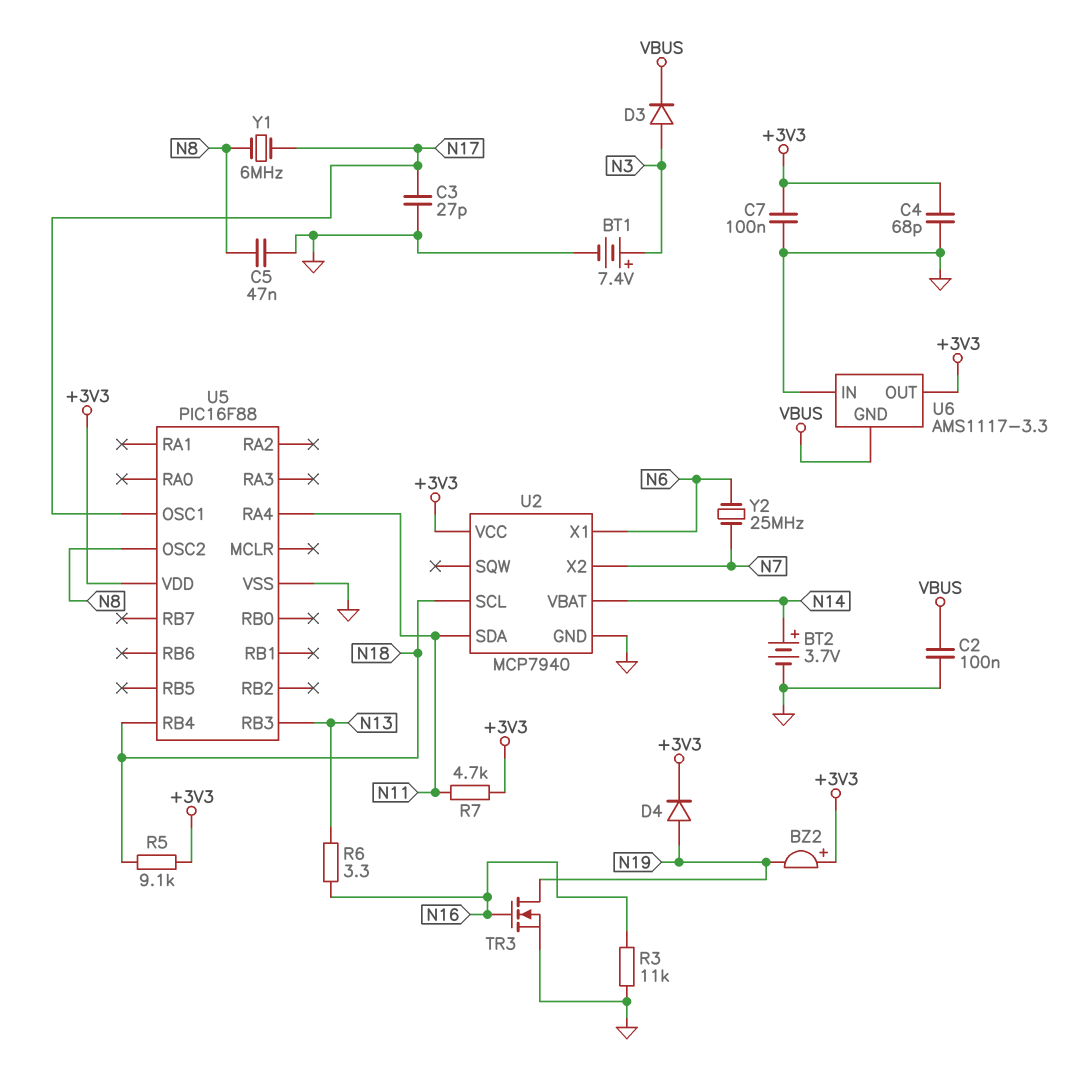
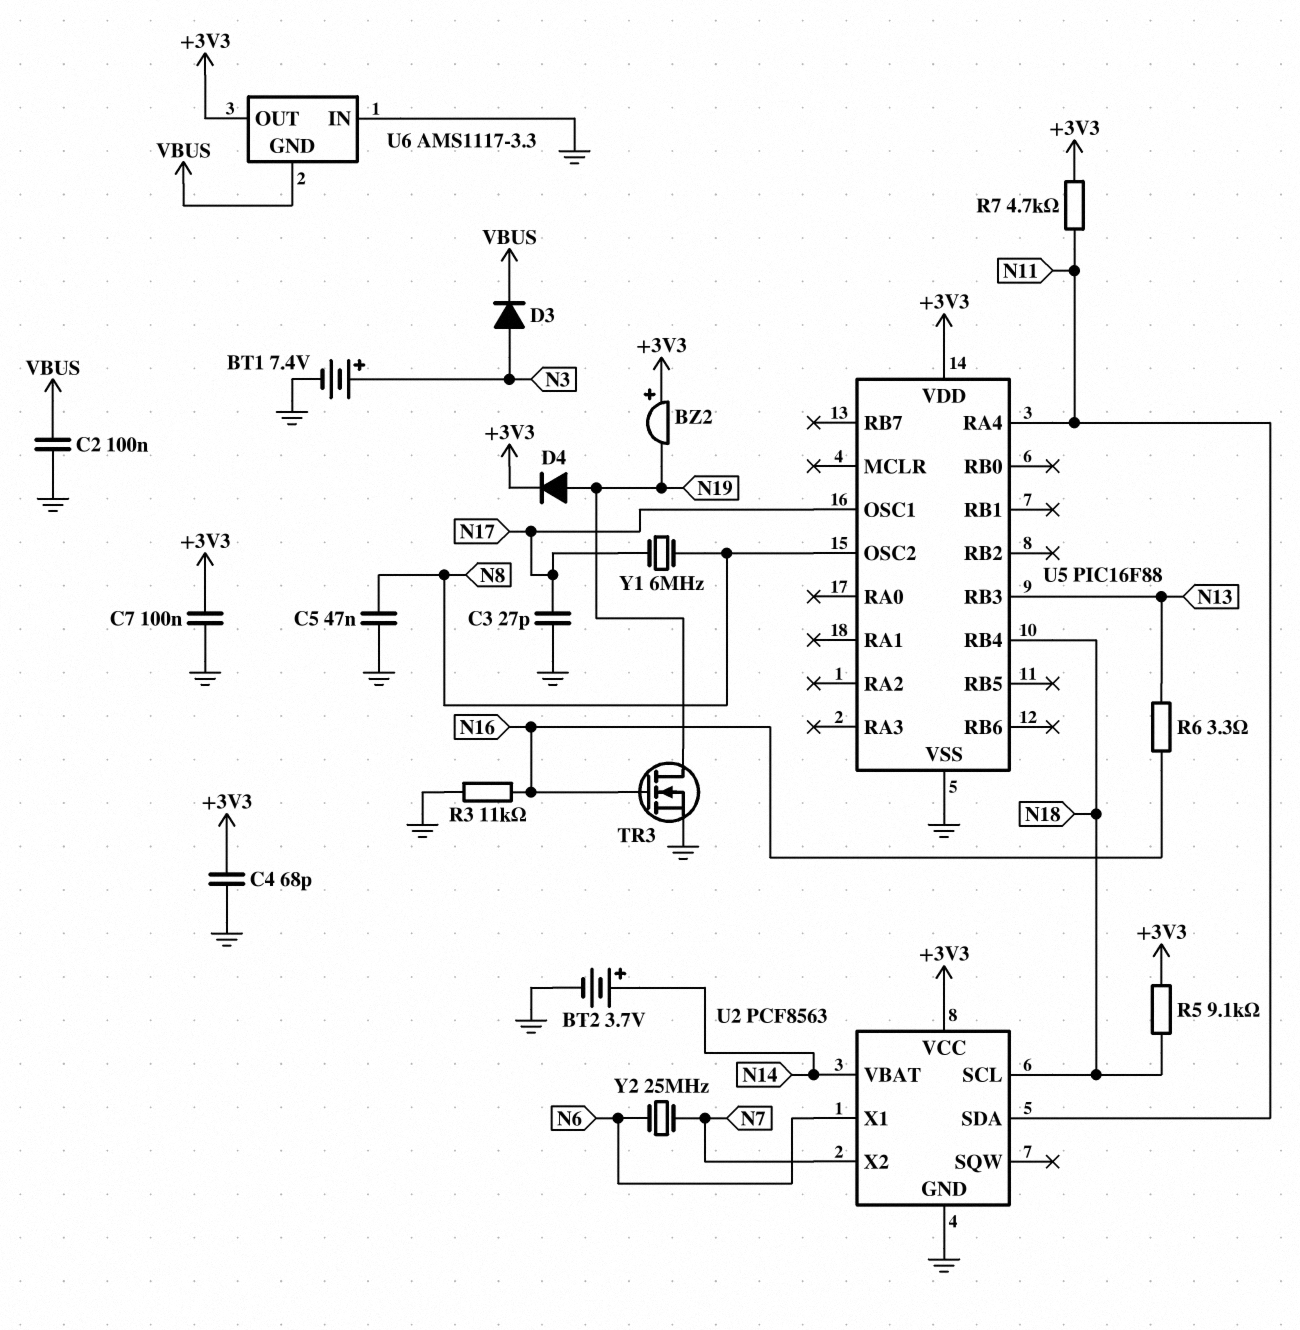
U2: MCP7940 -> PCF8563

